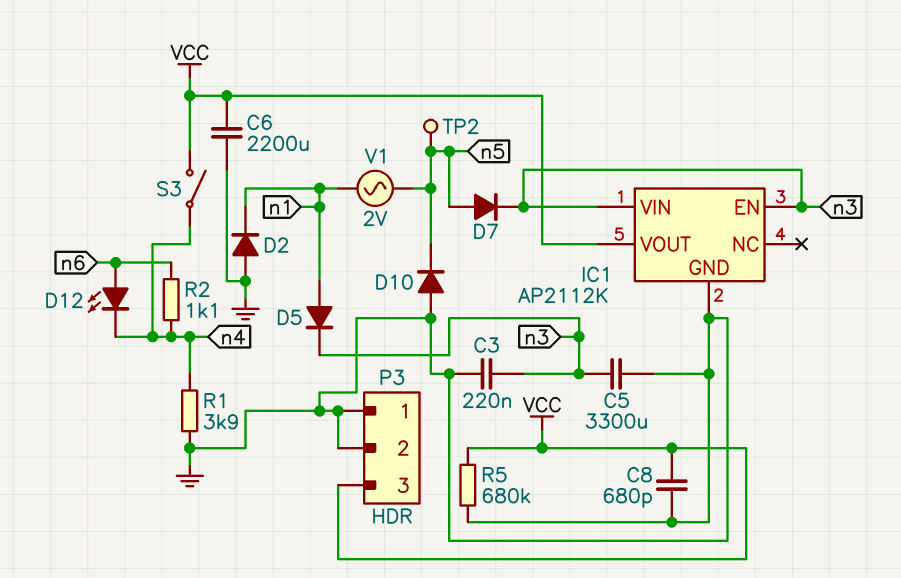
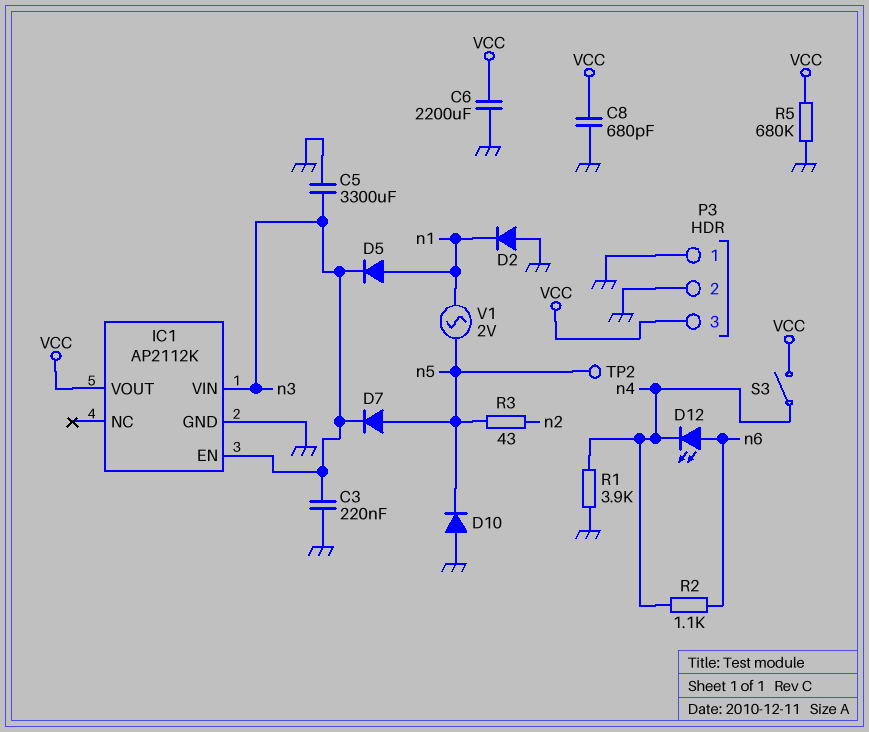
R3: none -> 43 (n2, n5)

